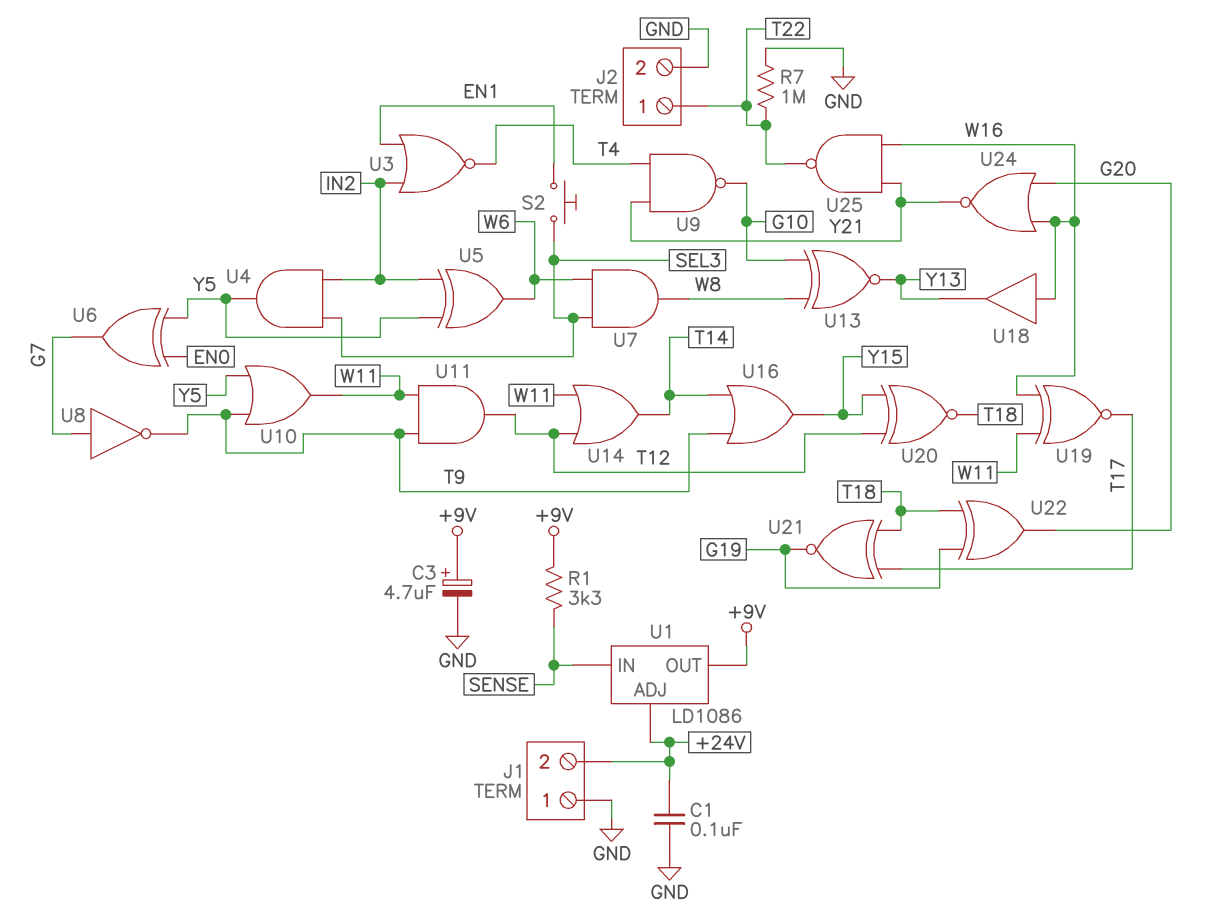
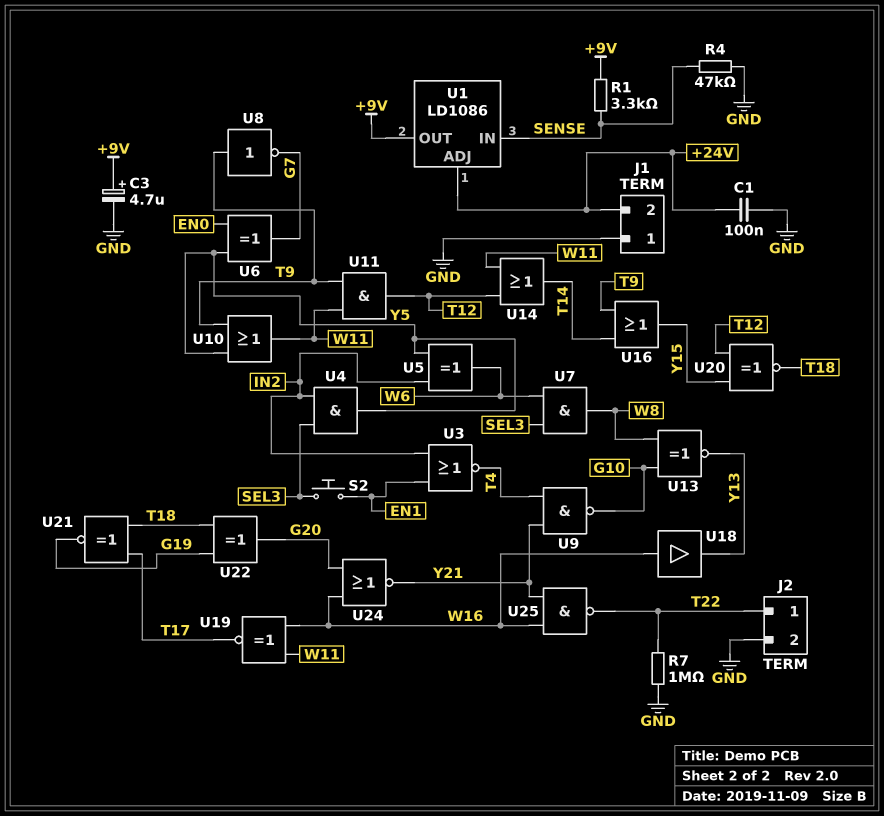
R4: none -> 47k (GND, SENSE)
U8: NOT (in G7, out T9) -> NOT (in T9, out G7)

